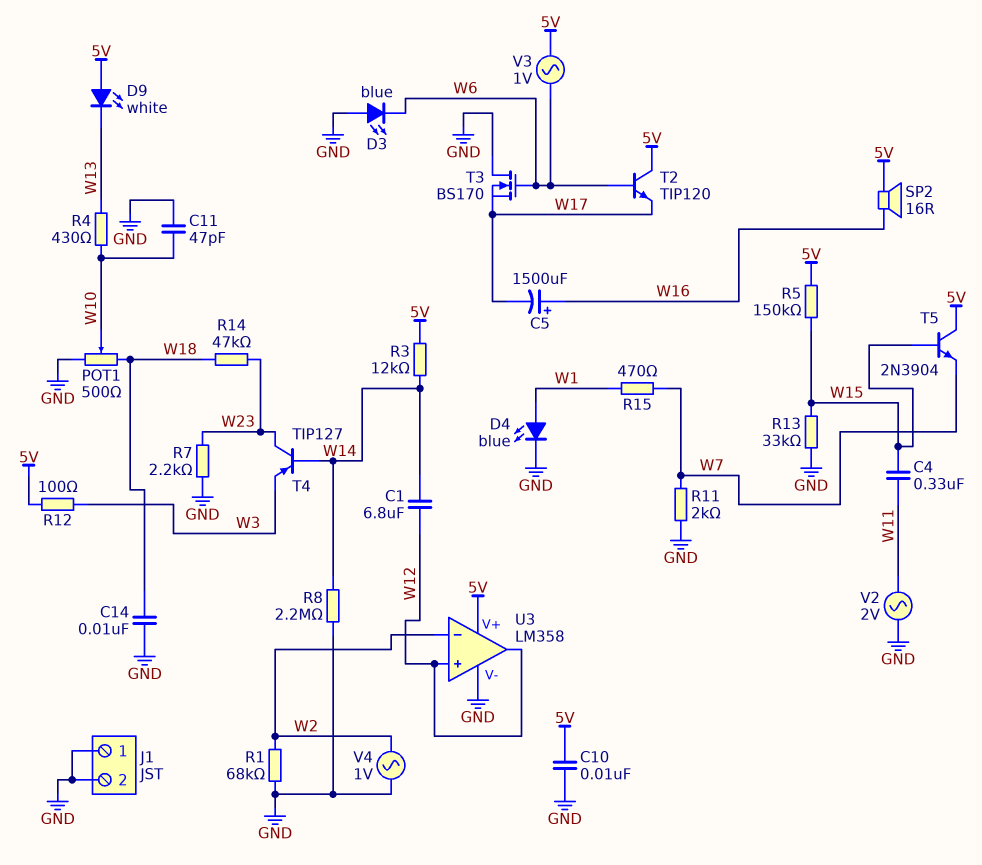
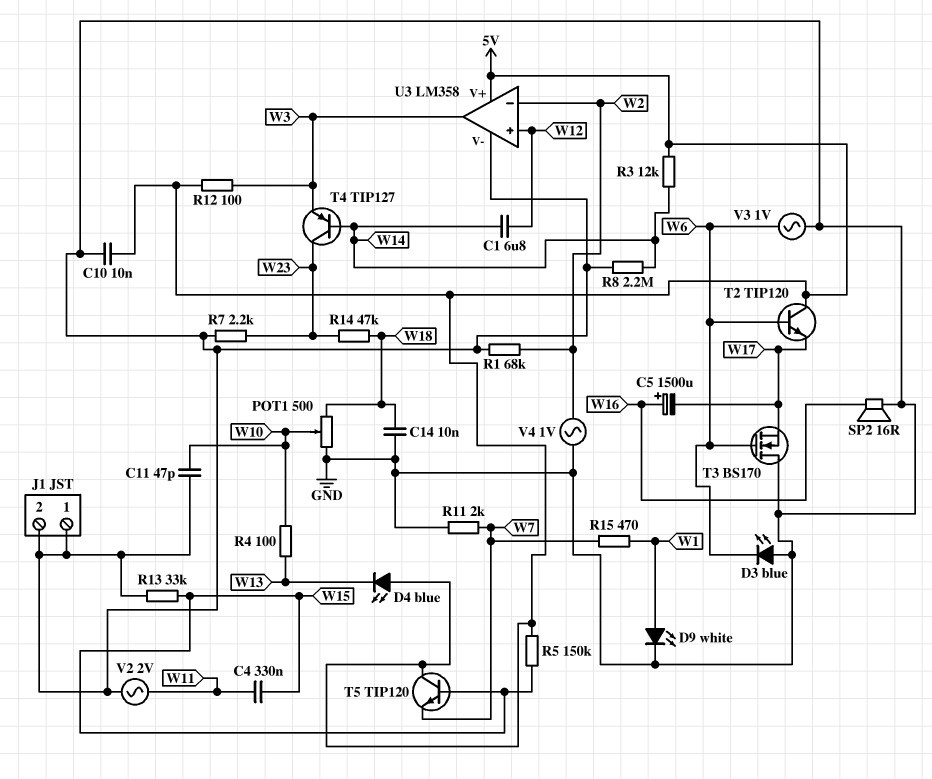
D4: LED blue (A W1, K GND) -> LED blue (A 5V, K W13)
D9: LED white (A 5V, K W13) -> LED white (A W1, K GND)
R4: 430 (W10, W13) -> 100 (W10, W13)
SP2: speaker 16R (5V, W16) -> speaker 16R (GND, W16)
T5: NPN 2N3904 (B W15, C 5V, E W7) -> NPN TIP120 (B W15, C 5V, E W7)
U3 pin out: W12 -> W3
V3: AC 1V (5V, W6) -> AC 1V (GND, W6)

